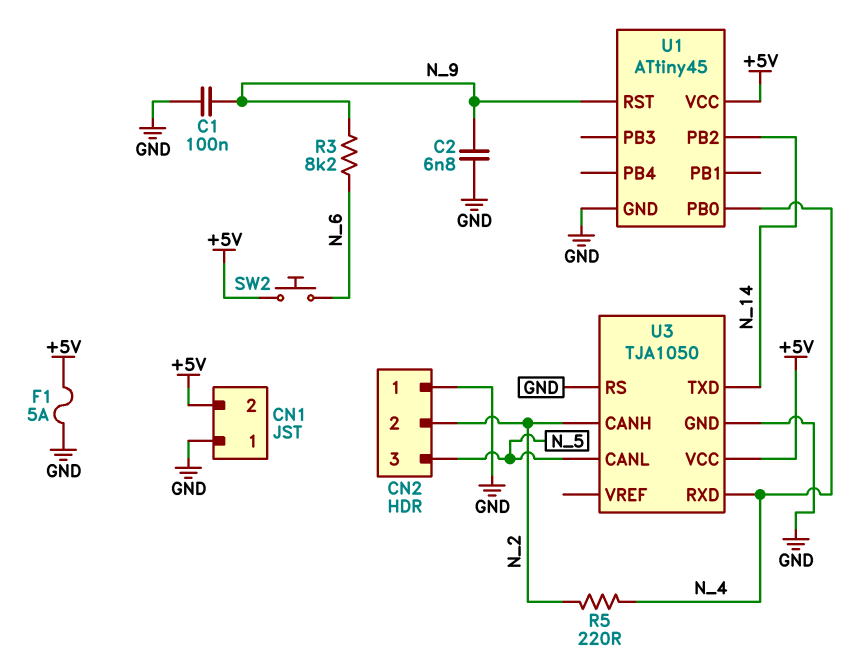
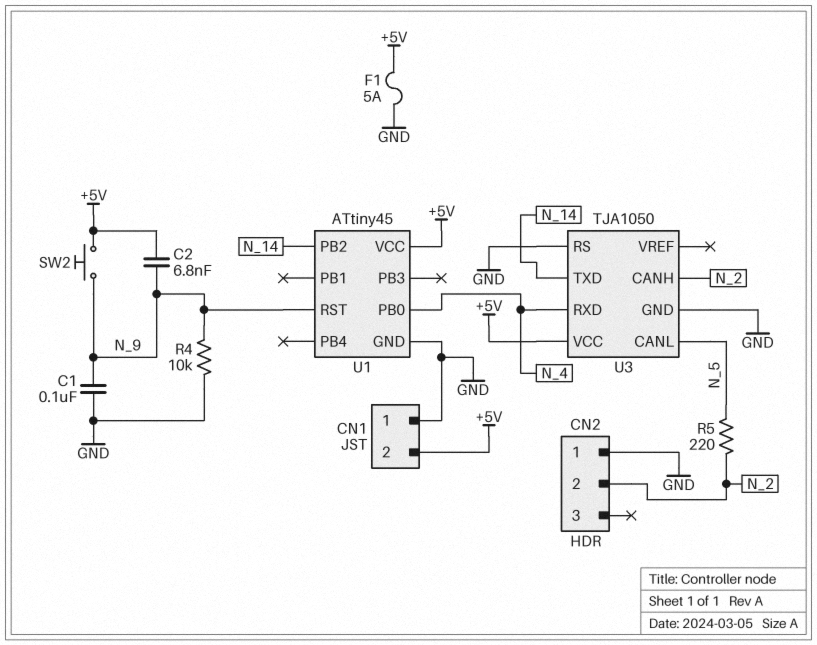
C2: 6.8nF (GND, N_9) -> 6.8nF (+5V, N_9)
CN2 pin 3: N_5 -> none
R3: 8.2k (N_6, N_9) -> none
R4: none -> 10k (GND, N_9)
R5: 220 (N_2, N_4) -> 220 (N_2, N_5)
SW2: button (+5V, N_6) -> button (+5V, N_9)

